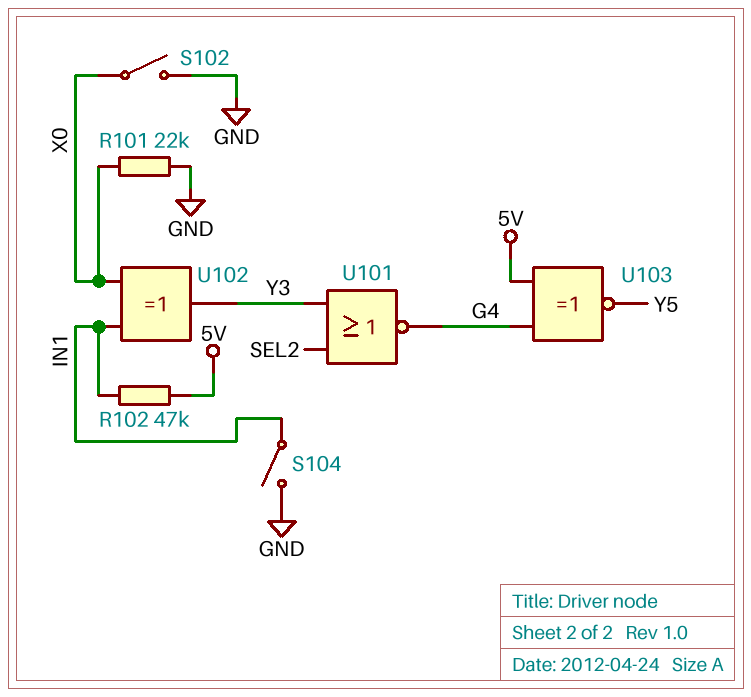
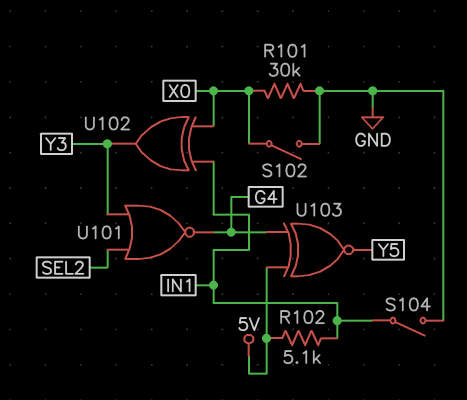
R101: 22k (GND, X0) -> 30k (GND, X0)
R102: 47k (5V, IN1) -> 5.1k (5V, IN1)

